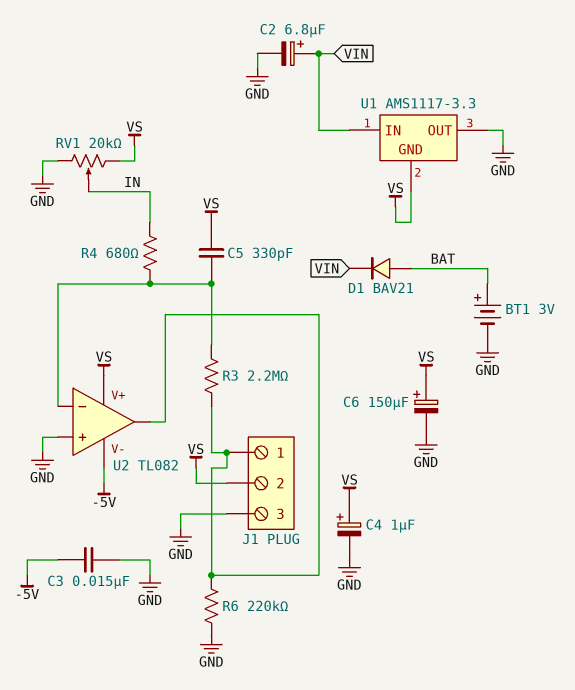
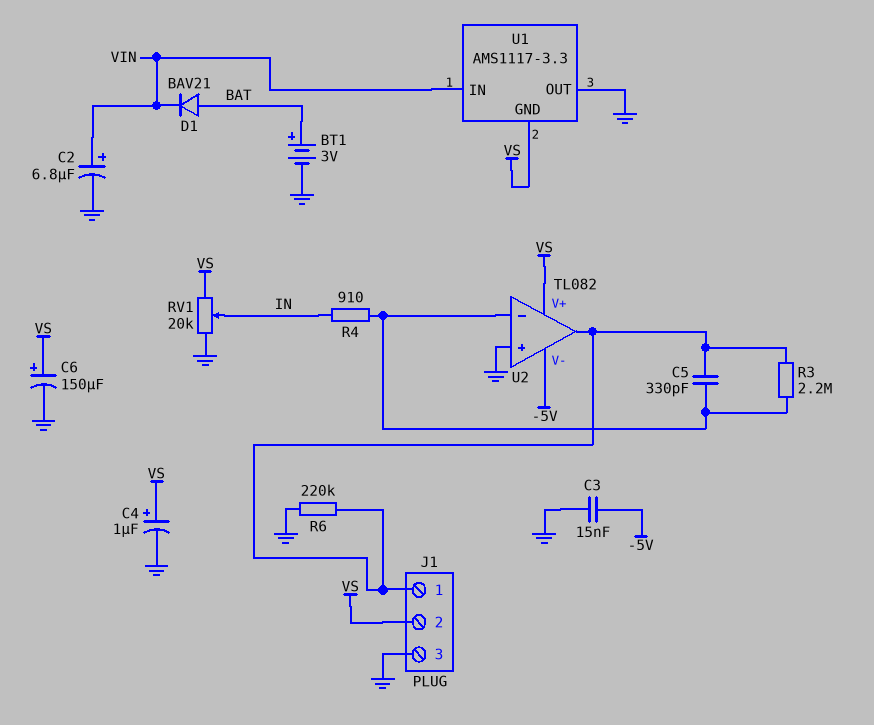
C5: 330pF (U2/in-, VS) -> 330pF (J1/1, U2/in-)
R4: 680 (IN, U2/in-) -> 910 (IN, U2/in-)

